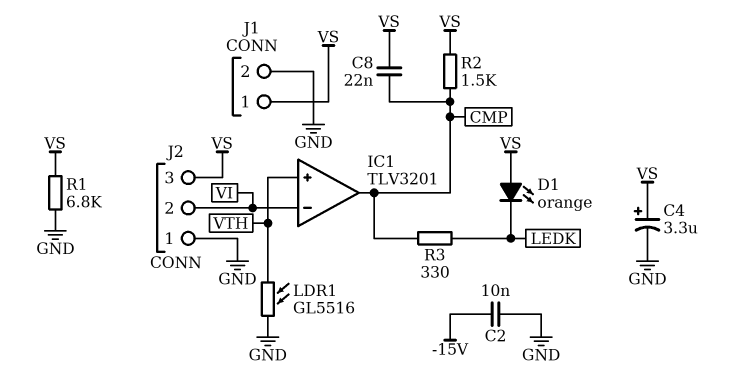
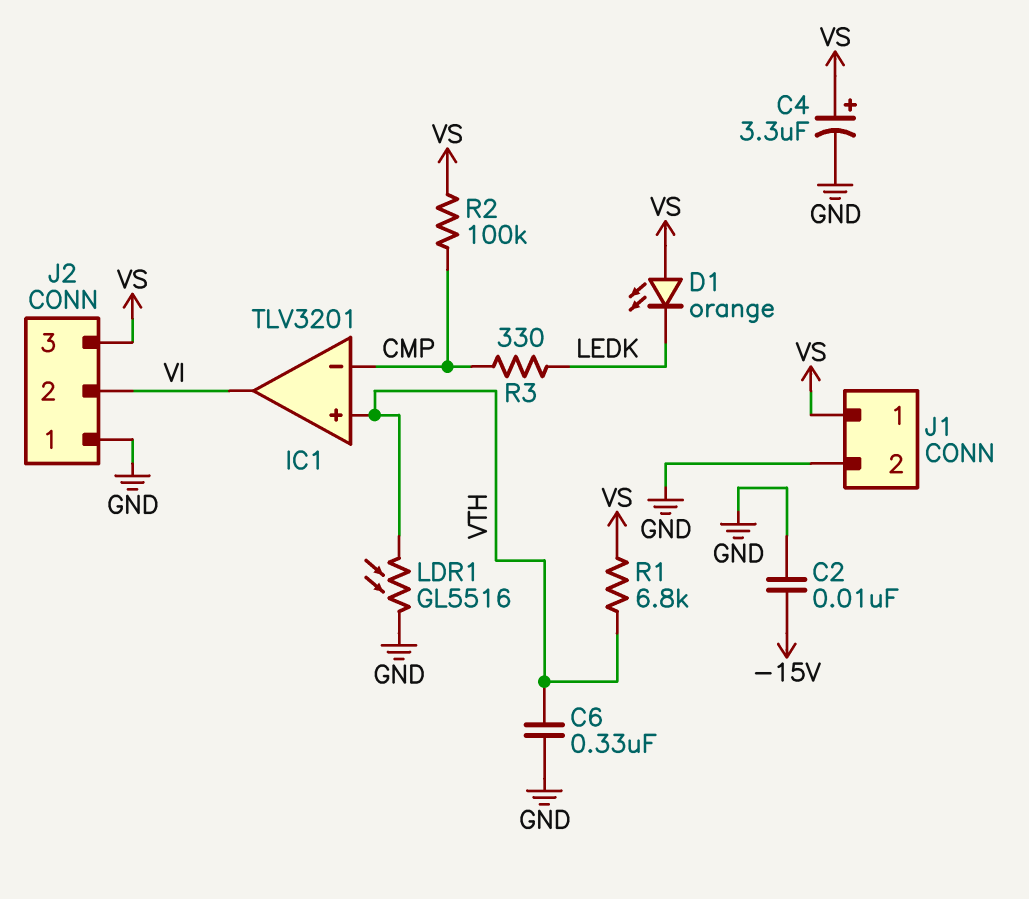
C6: none -> 330nF (GND, VTH)
C8: 22nF (CMP, VS) -> none
IC1 pin in-: VI -> CMP
IC1 pin out: CMP -> VI
R1: 6.8k (GND, VS) -> 6.8k (VS, VTH)
R2: 1.5k (CMP, VS) -> 100k (CMP, VS)

